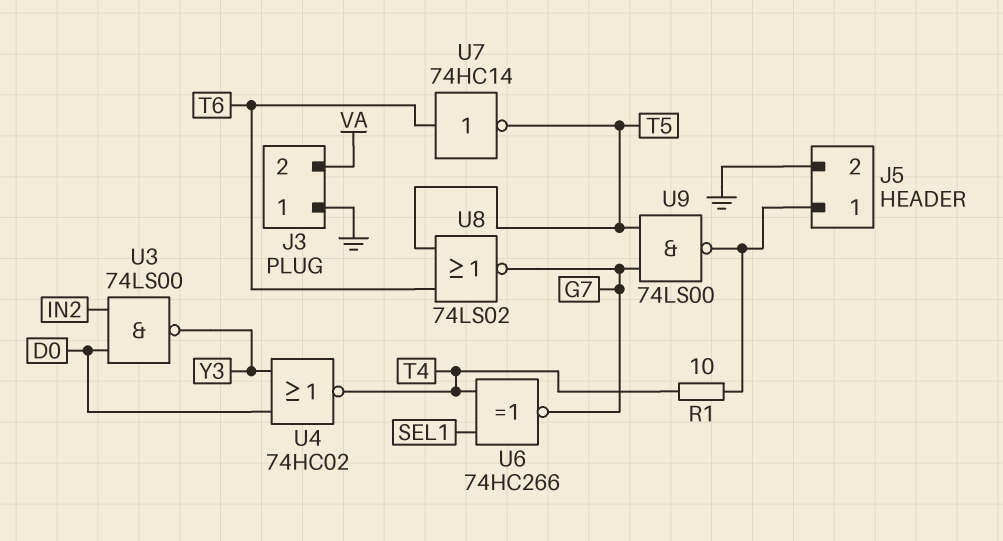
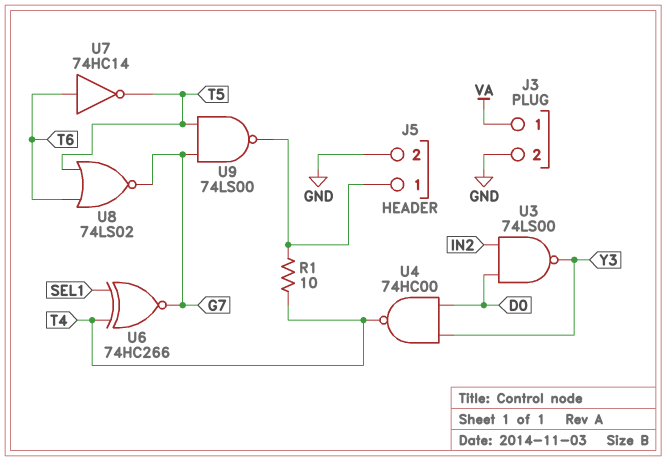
J3 pin 1: GND -> VA
J3 pin 2: VA -> GND
U4: NOR 74HC02 (in D0, in Y3, out T4) -> NAND 74HC00 (in D0, in Y3, out T4)

